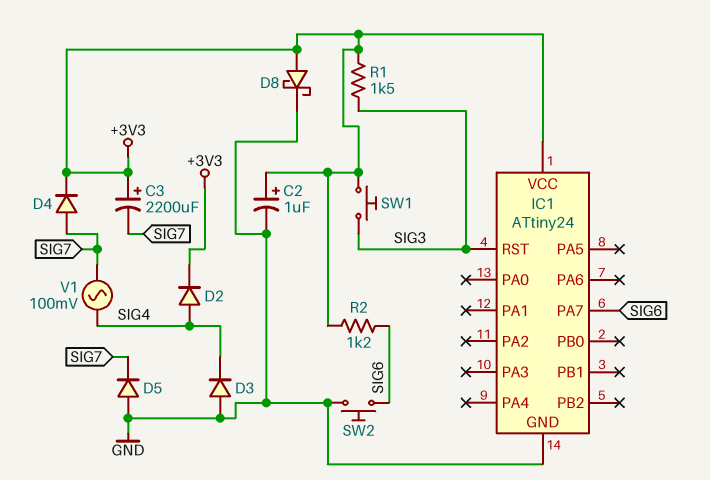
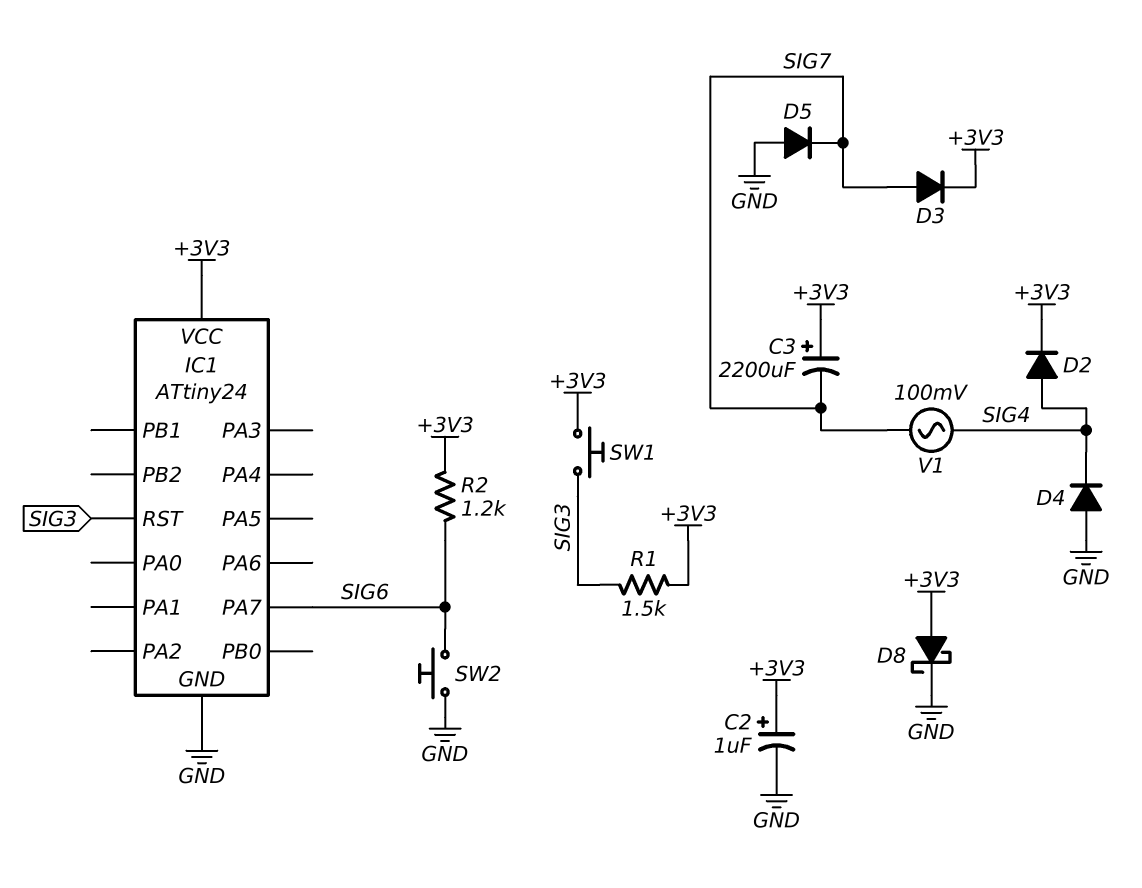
D3: diode (A GND, K SIG4) -> diode (A SIG7, K +3V3)
D4: diode (A SIG7, K +3V3) -> diode (A GND, K SIG4)

